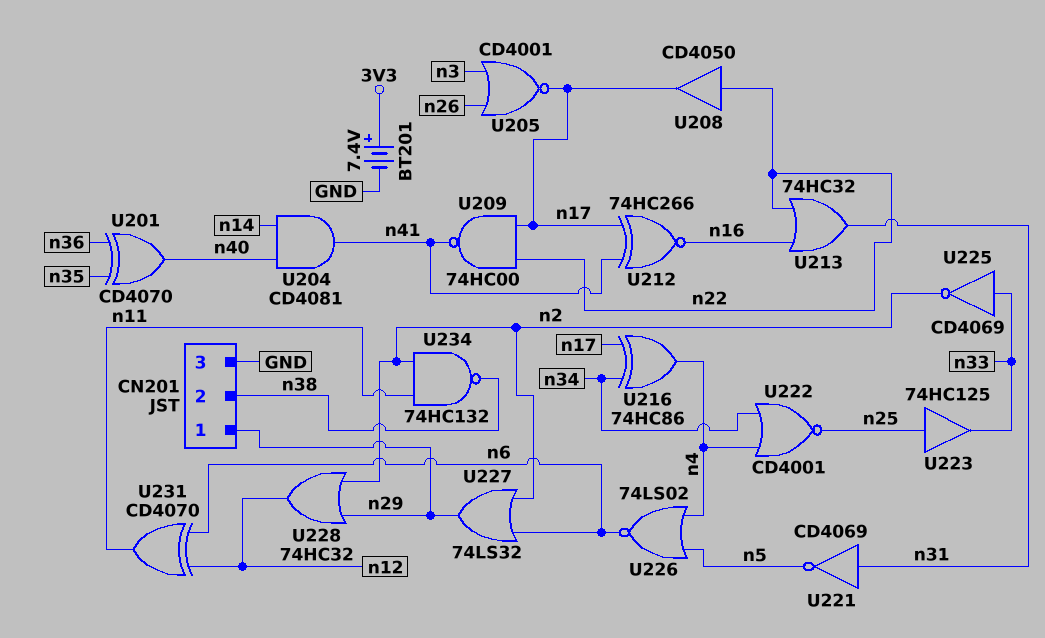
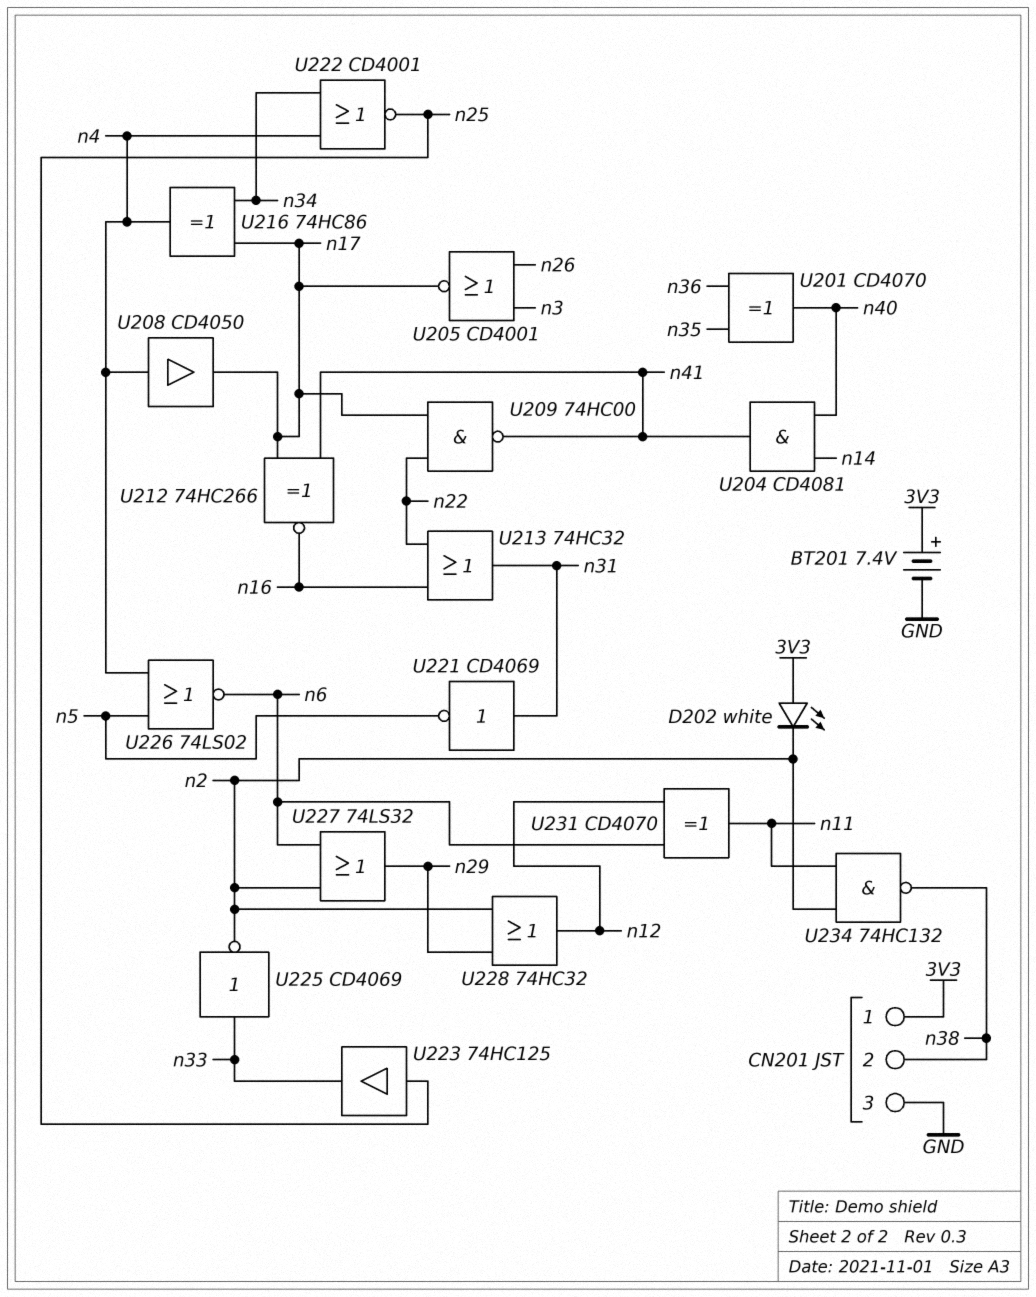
CN201 pin 1: n29 -> 3V3
D202: none -> LED white (A 3V3, K n2)
U208: buffer CD4050 (in n22, out n17) -> buffer CD4050 (in n4, out n17)

